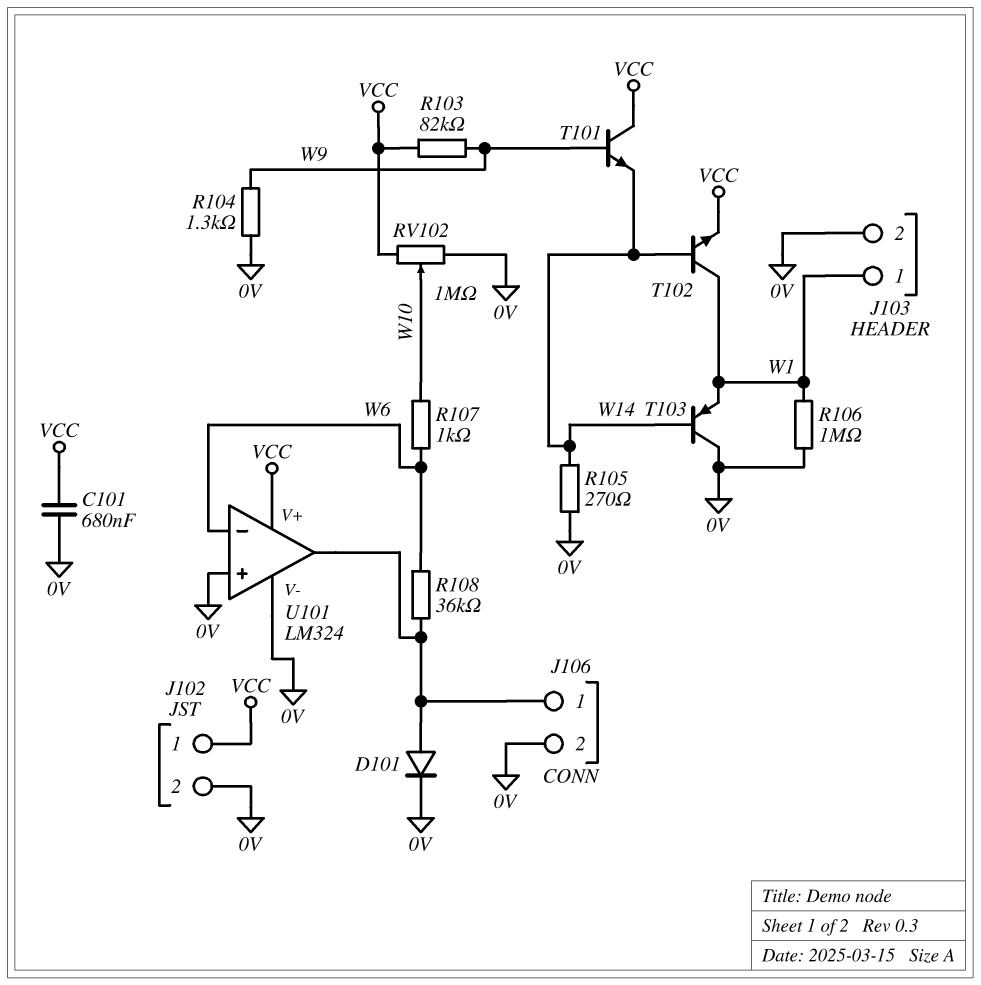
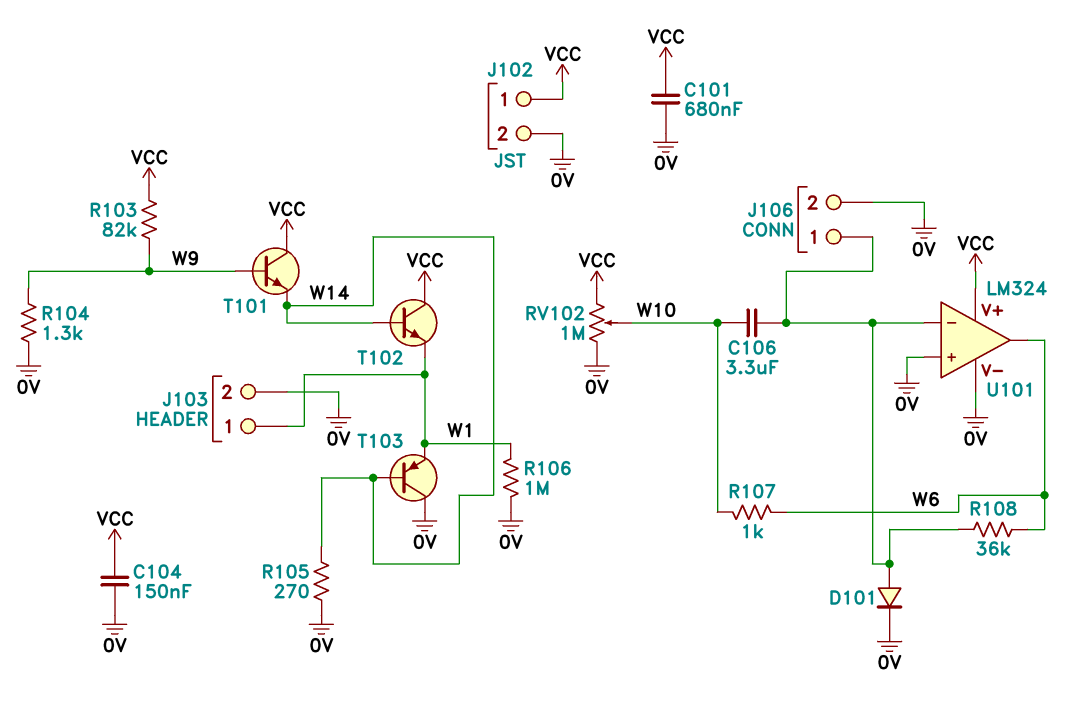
C104: none -> 150nF (0V, VCC)
C106: none -> 3.3uF (J106/1, W10)
T102: NPN (B W14, C W1, E VCC) -> NPN (B W14, C VCC, E W1)
U101 pin in-: W6 -> J106/1
U101 pin out: J106/1 -> W6

